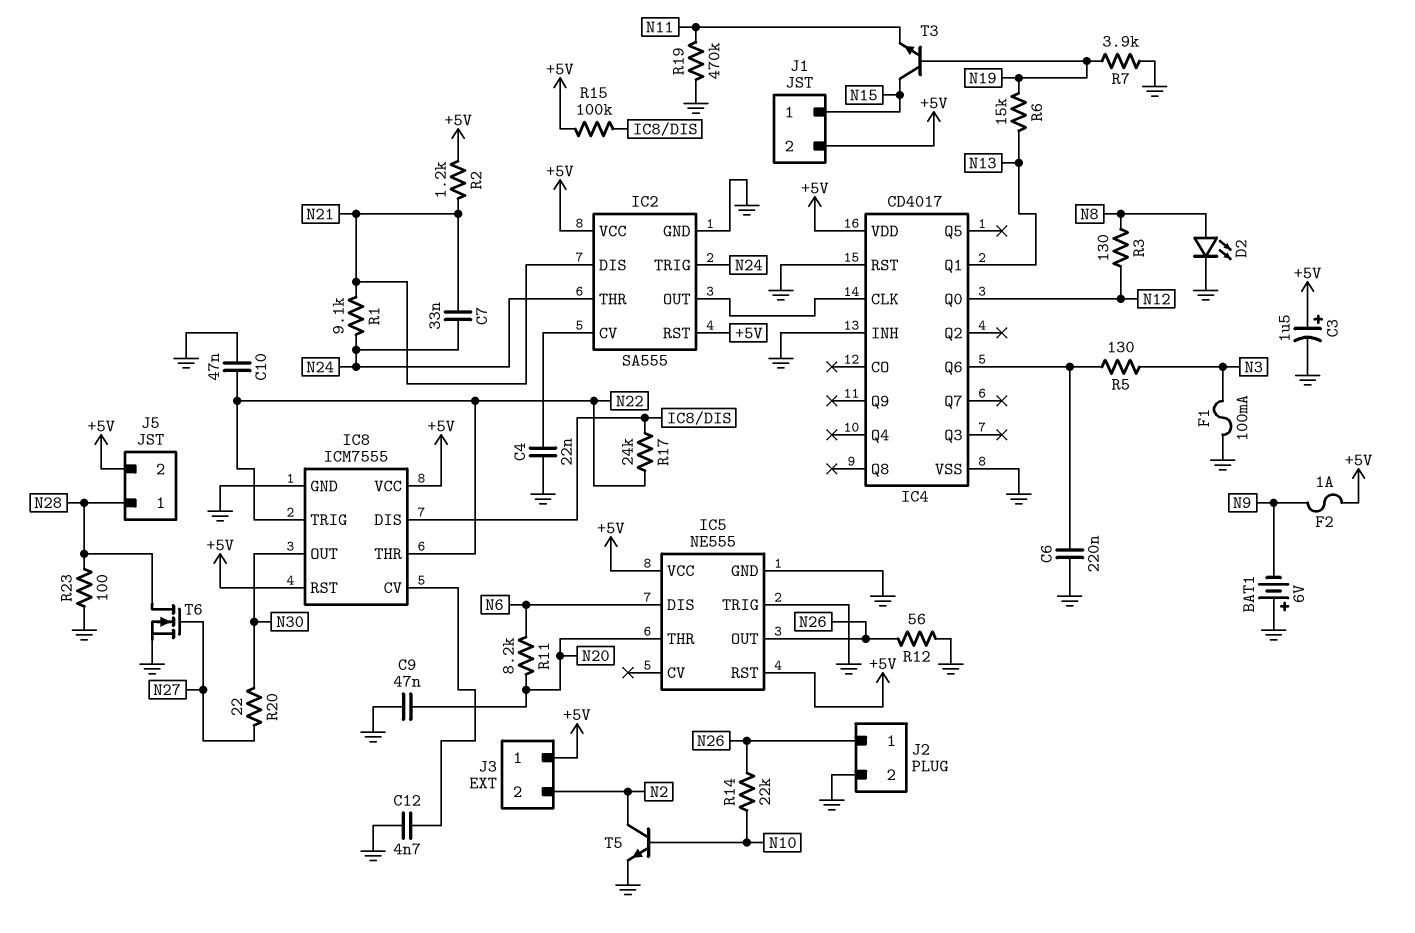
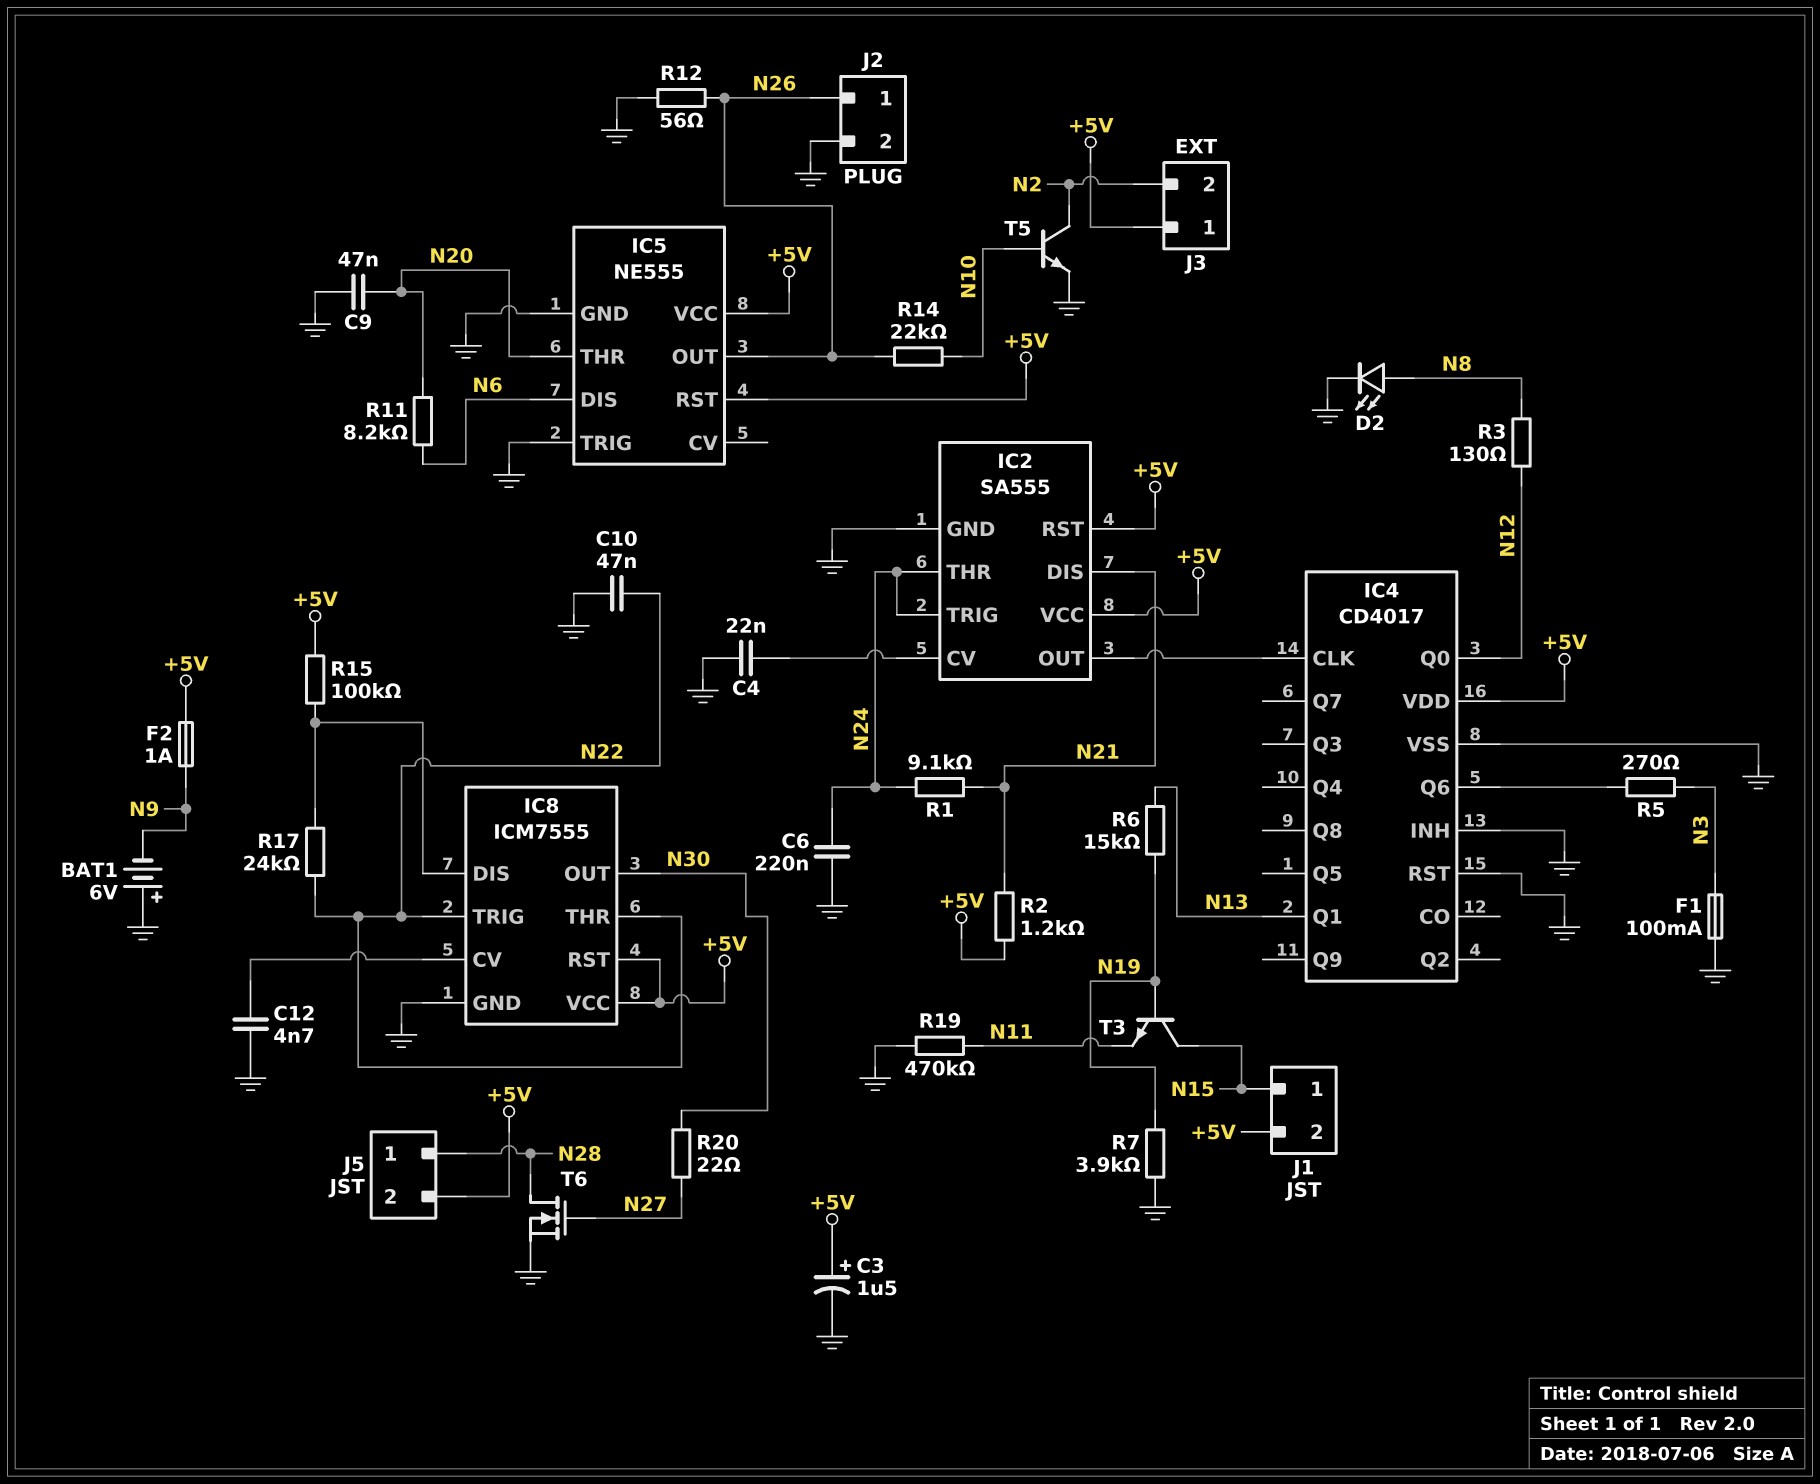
C6: 220nF (GND, IC4/Q6) -> 220nF (GND, N24)
C7: 33nF (N21, N24) -> none
R5: 130 (IC4/Q6, N3) -> 270 (IC4/Q6, N3)
R23: 100 (GND, N28) -> none

